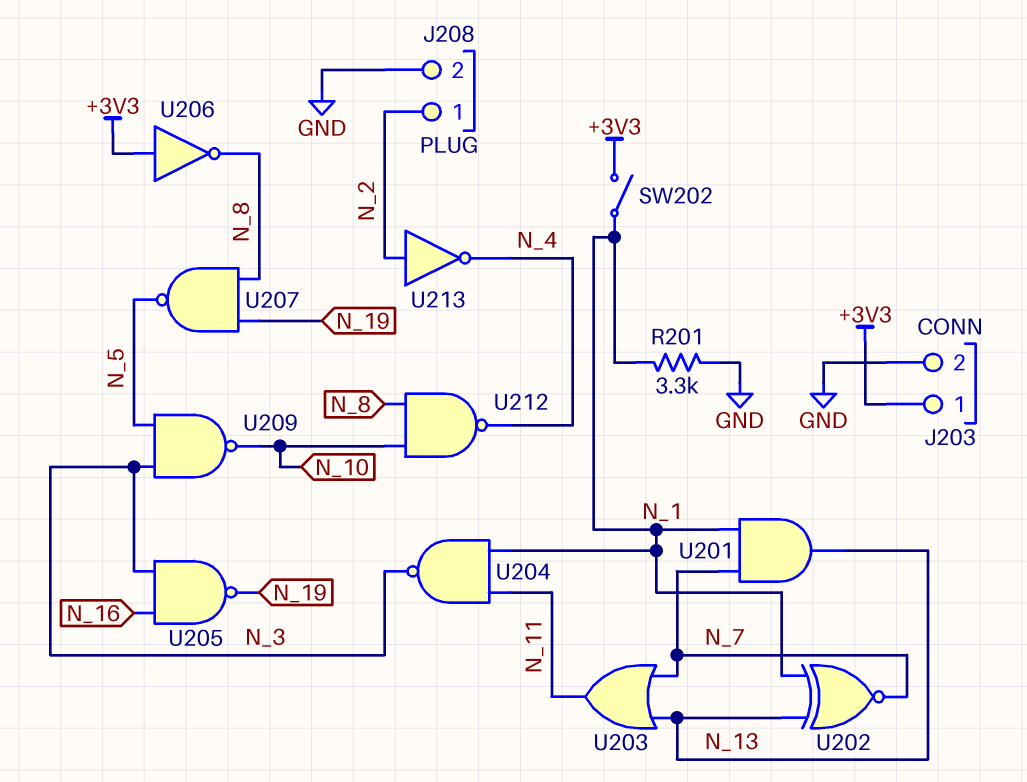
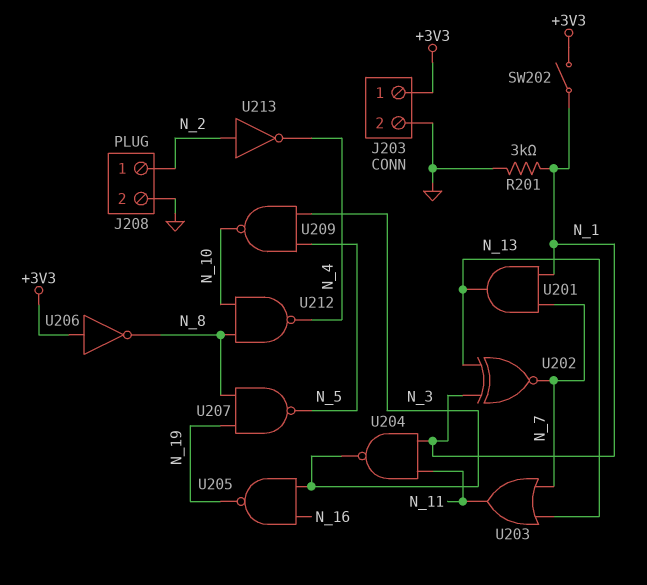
R201: 3.3k (GND, N_1) -> 3k (GND, N_1)

